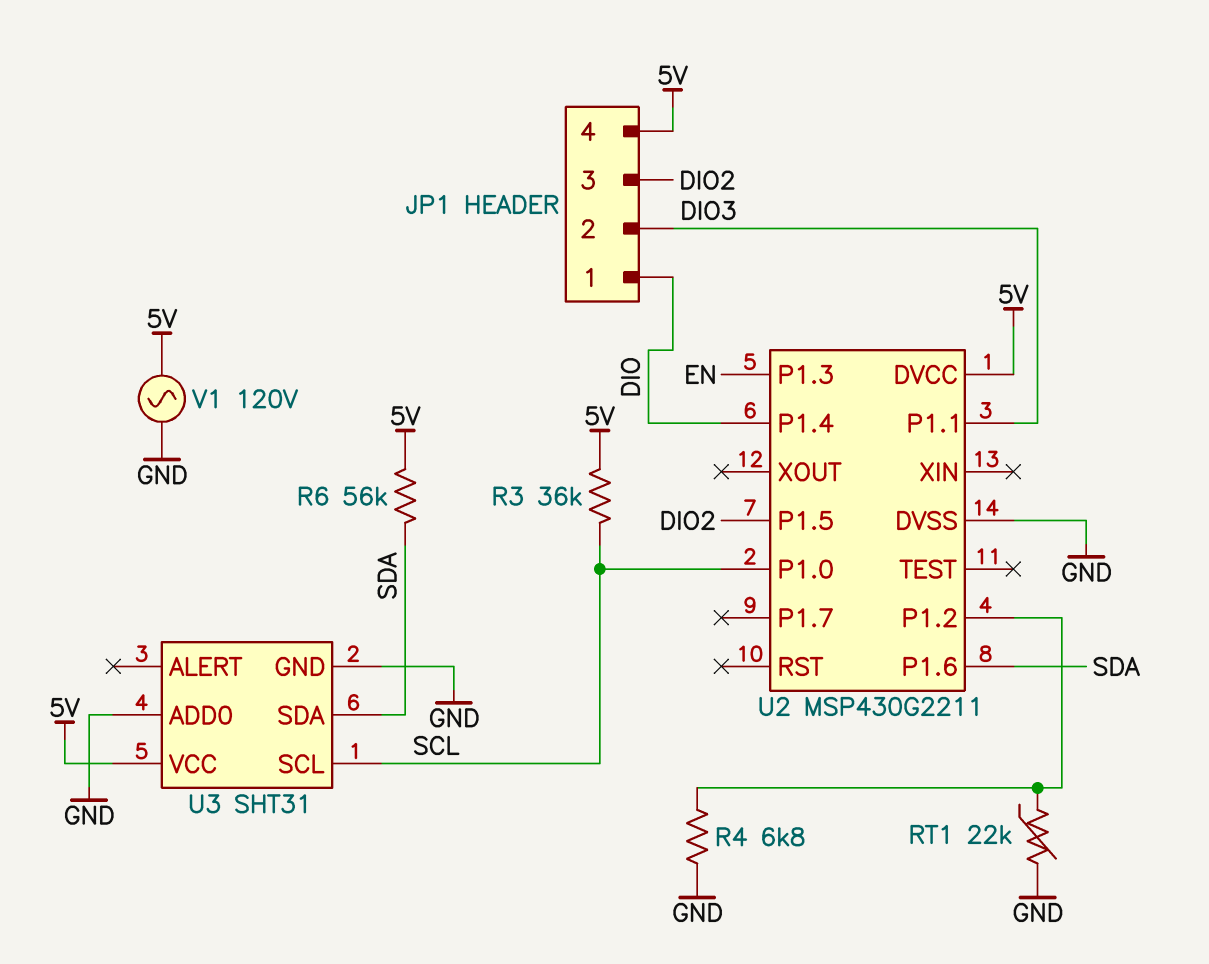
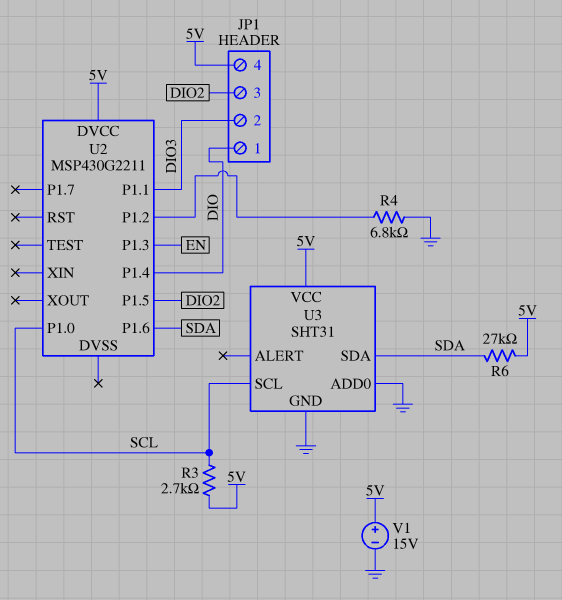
R3: 36k (5V, SCL) -> 2.7k (5V, SCL)
R6: 56k (5V, SDA) -> 27k (5V, SDA)
RT1: 22k (GND, U2/P1.2) -> none
U2 pin DVSS: GND -> none
V1: AC 120V (5V, GND) -> 15V (plus 5V, minus GND)

